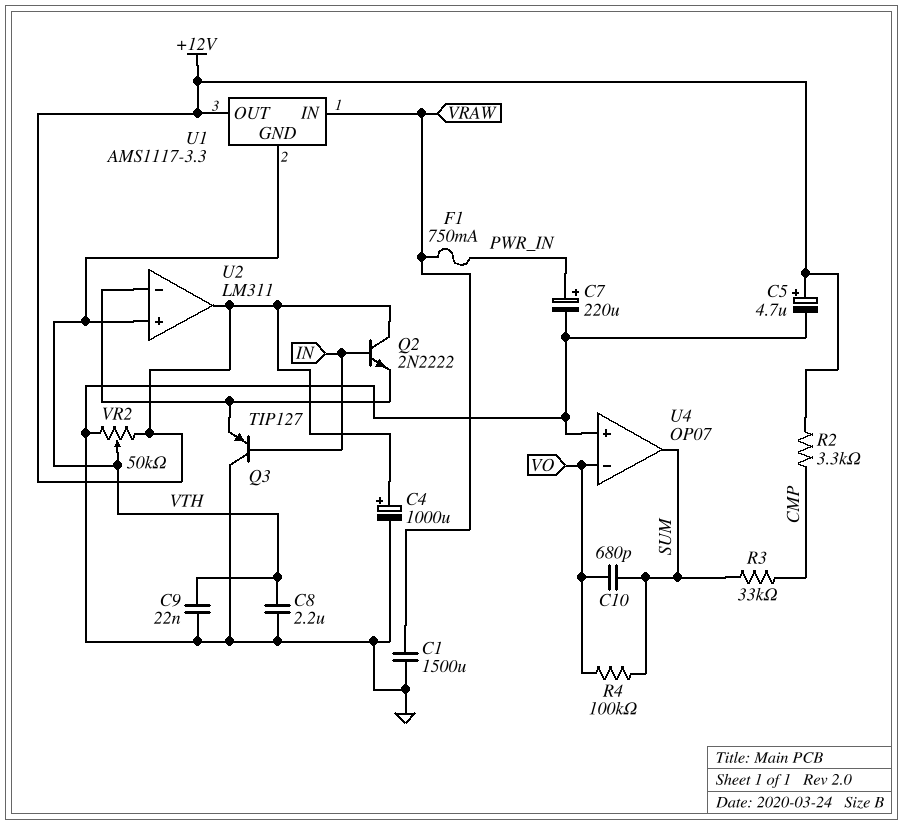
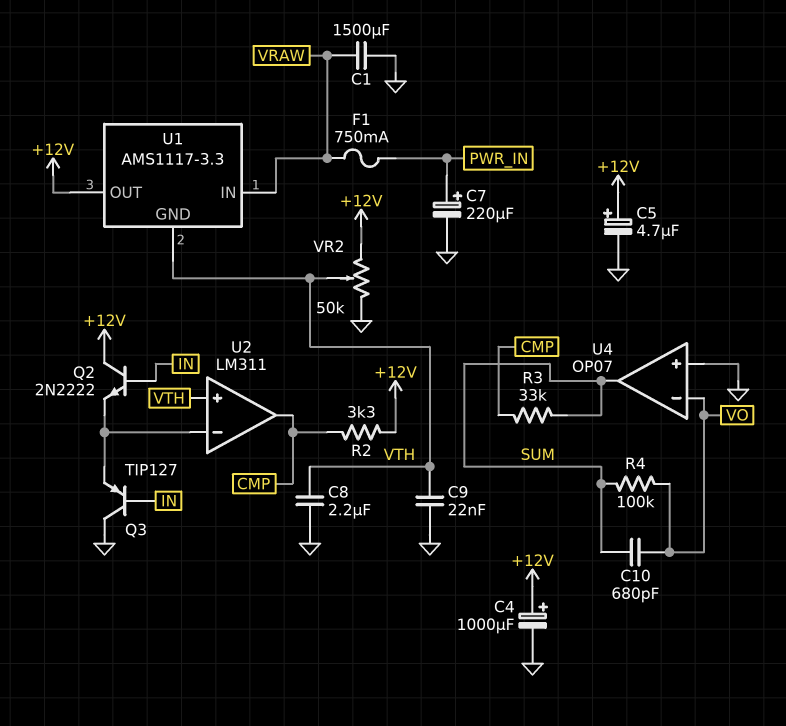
U2 pin out: +12V -> CMP

